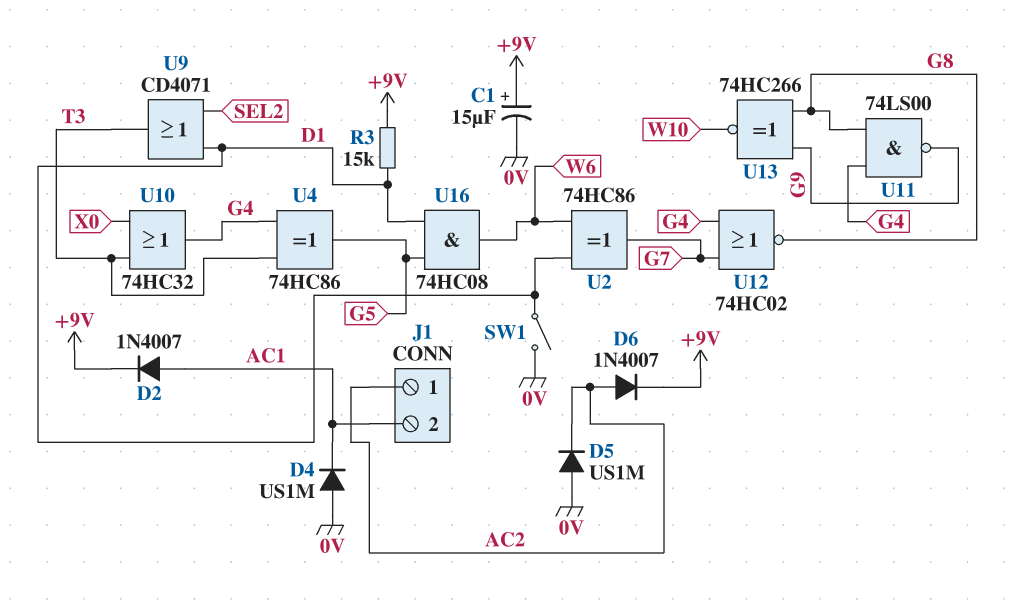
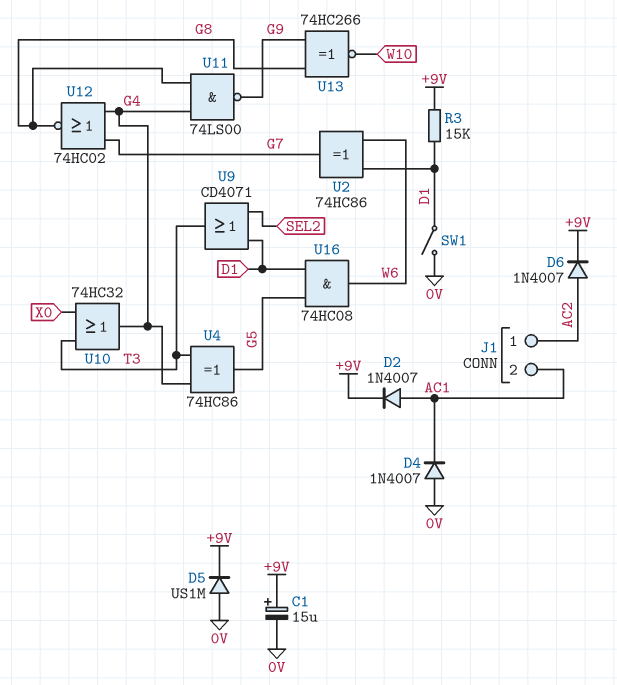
D4: diode US1M (A 0V, K AC1) -> diode 1N4007 (A 0V, K AC1)
D5: diode US1M (A 0V, K AC2) -> diode US1M (A 0V, K +9V)

